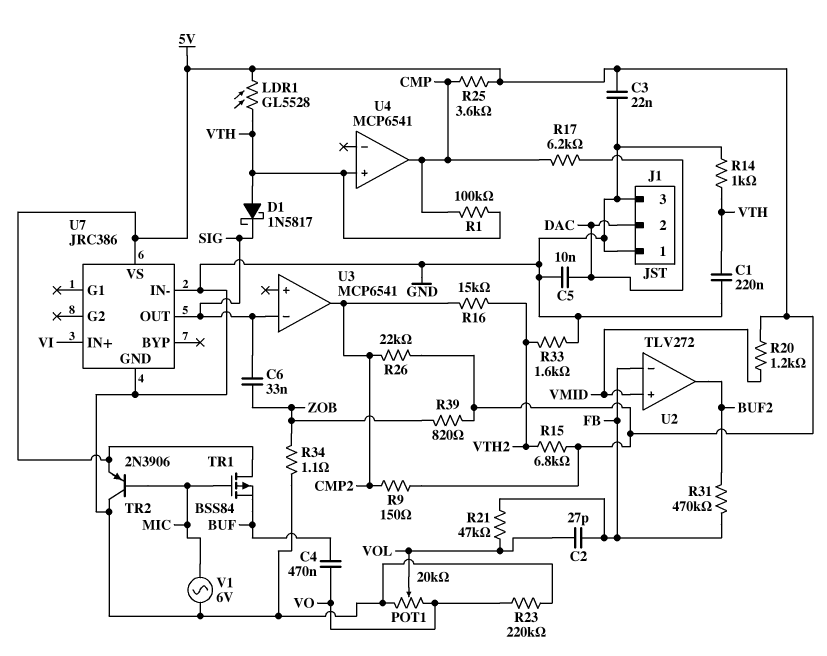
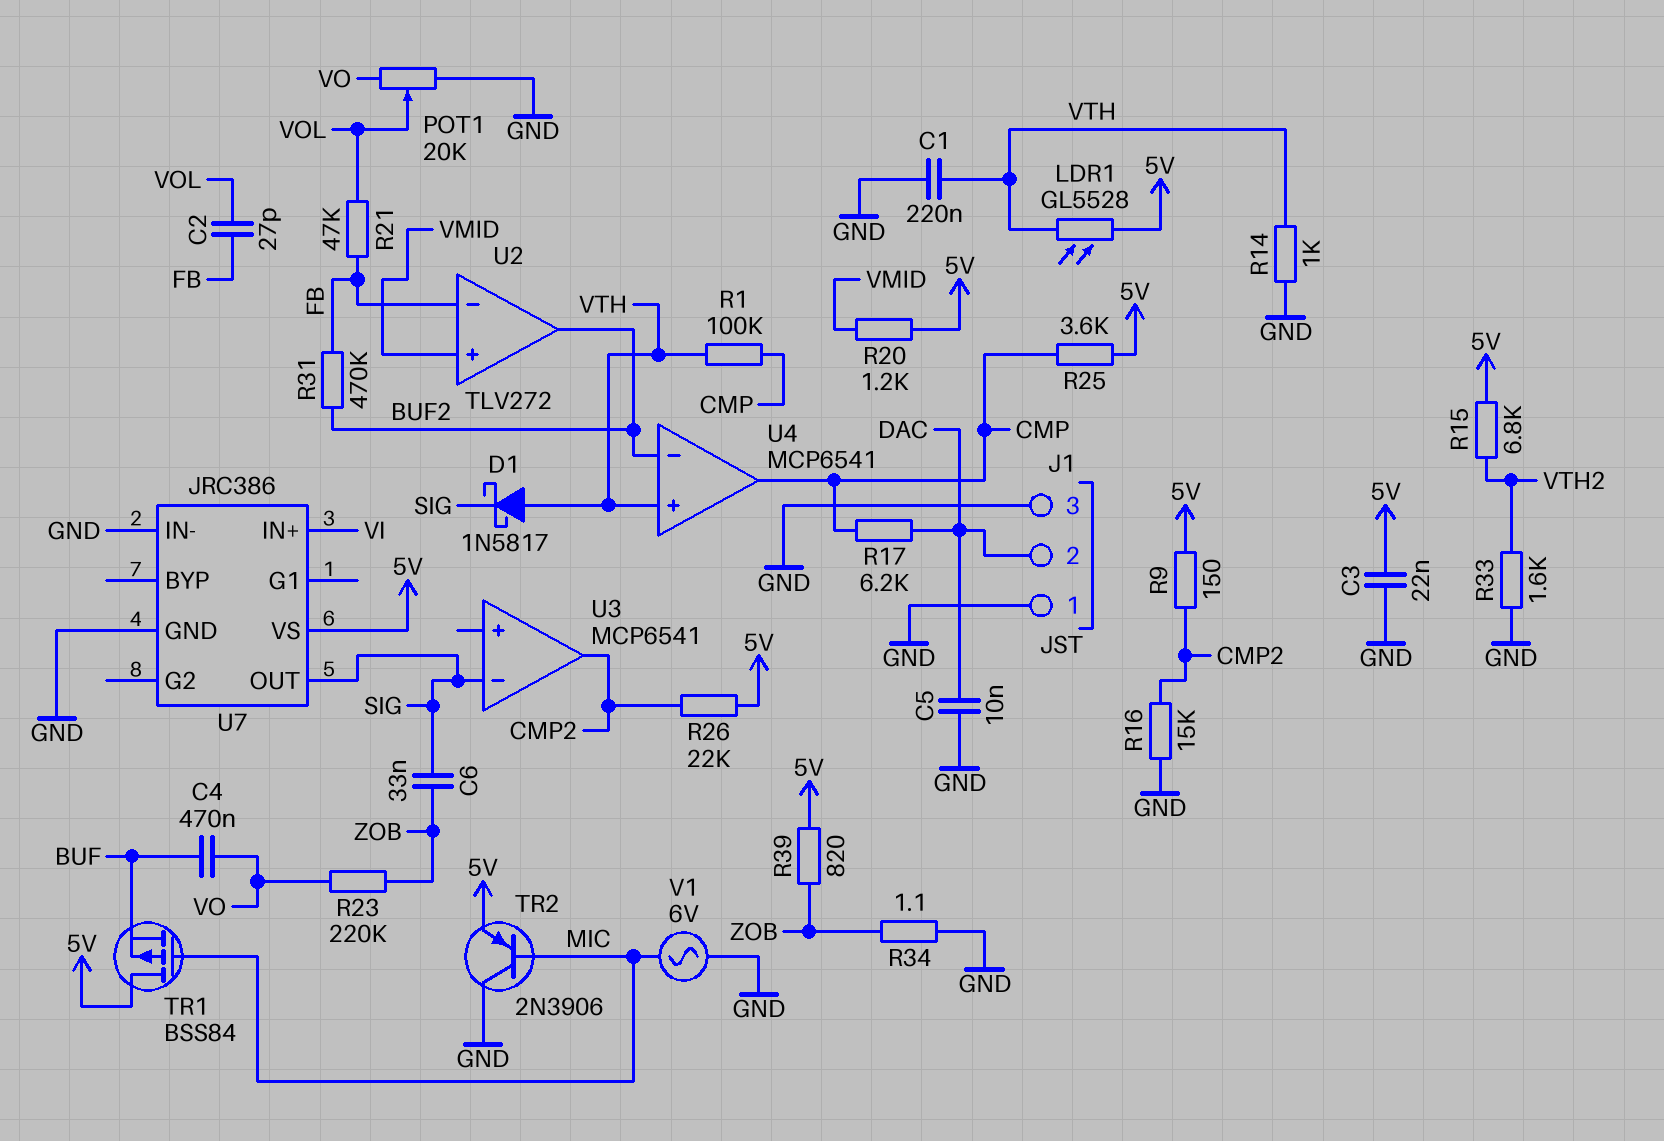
R16: 15k (CMP2, VTH2) -> 15k (CMP2, GND)
R23: 220k (GND, VO) -> 220k (VO, ZOB)
U4 pin in-: none -> BUF2

